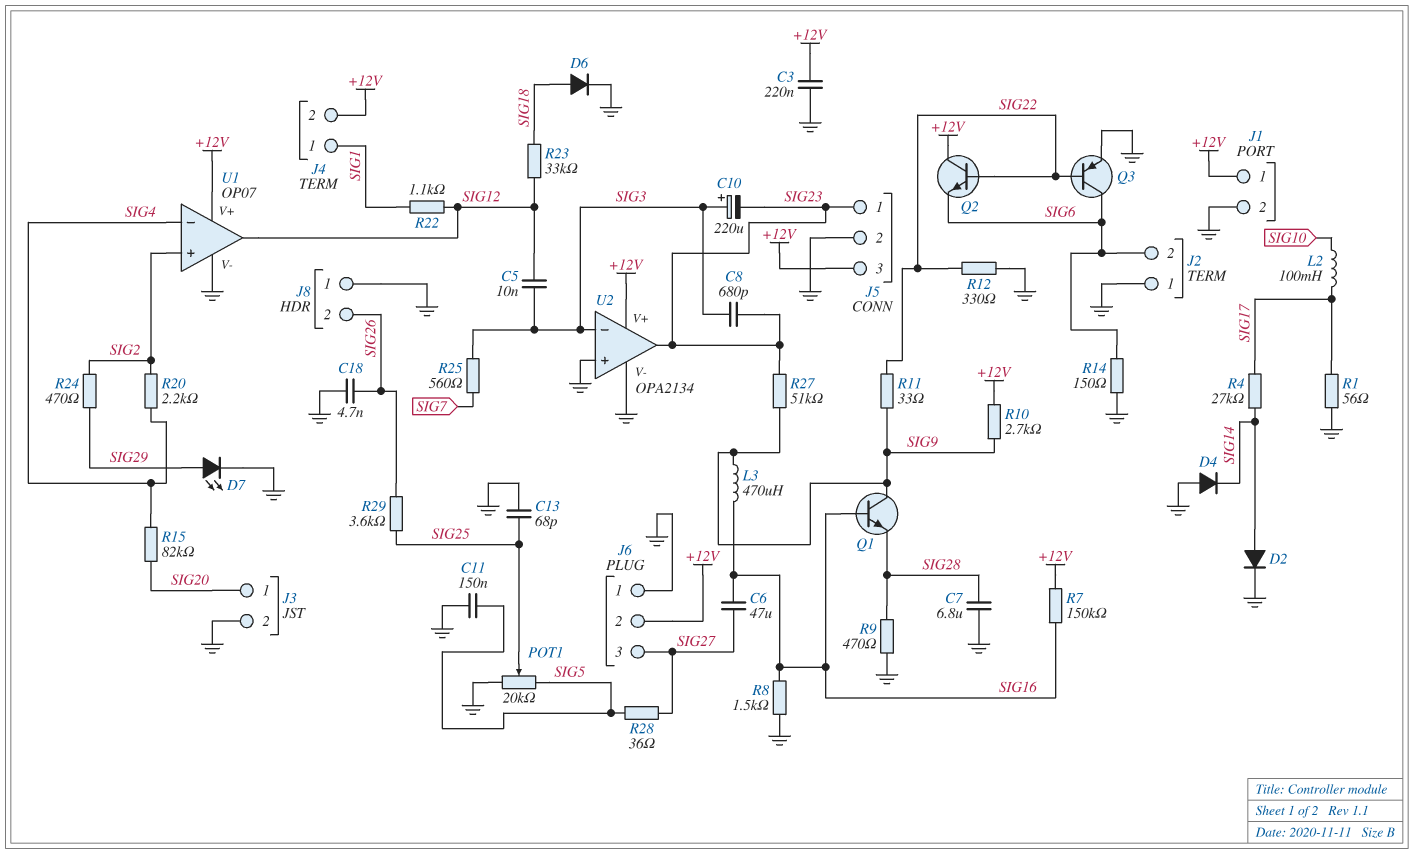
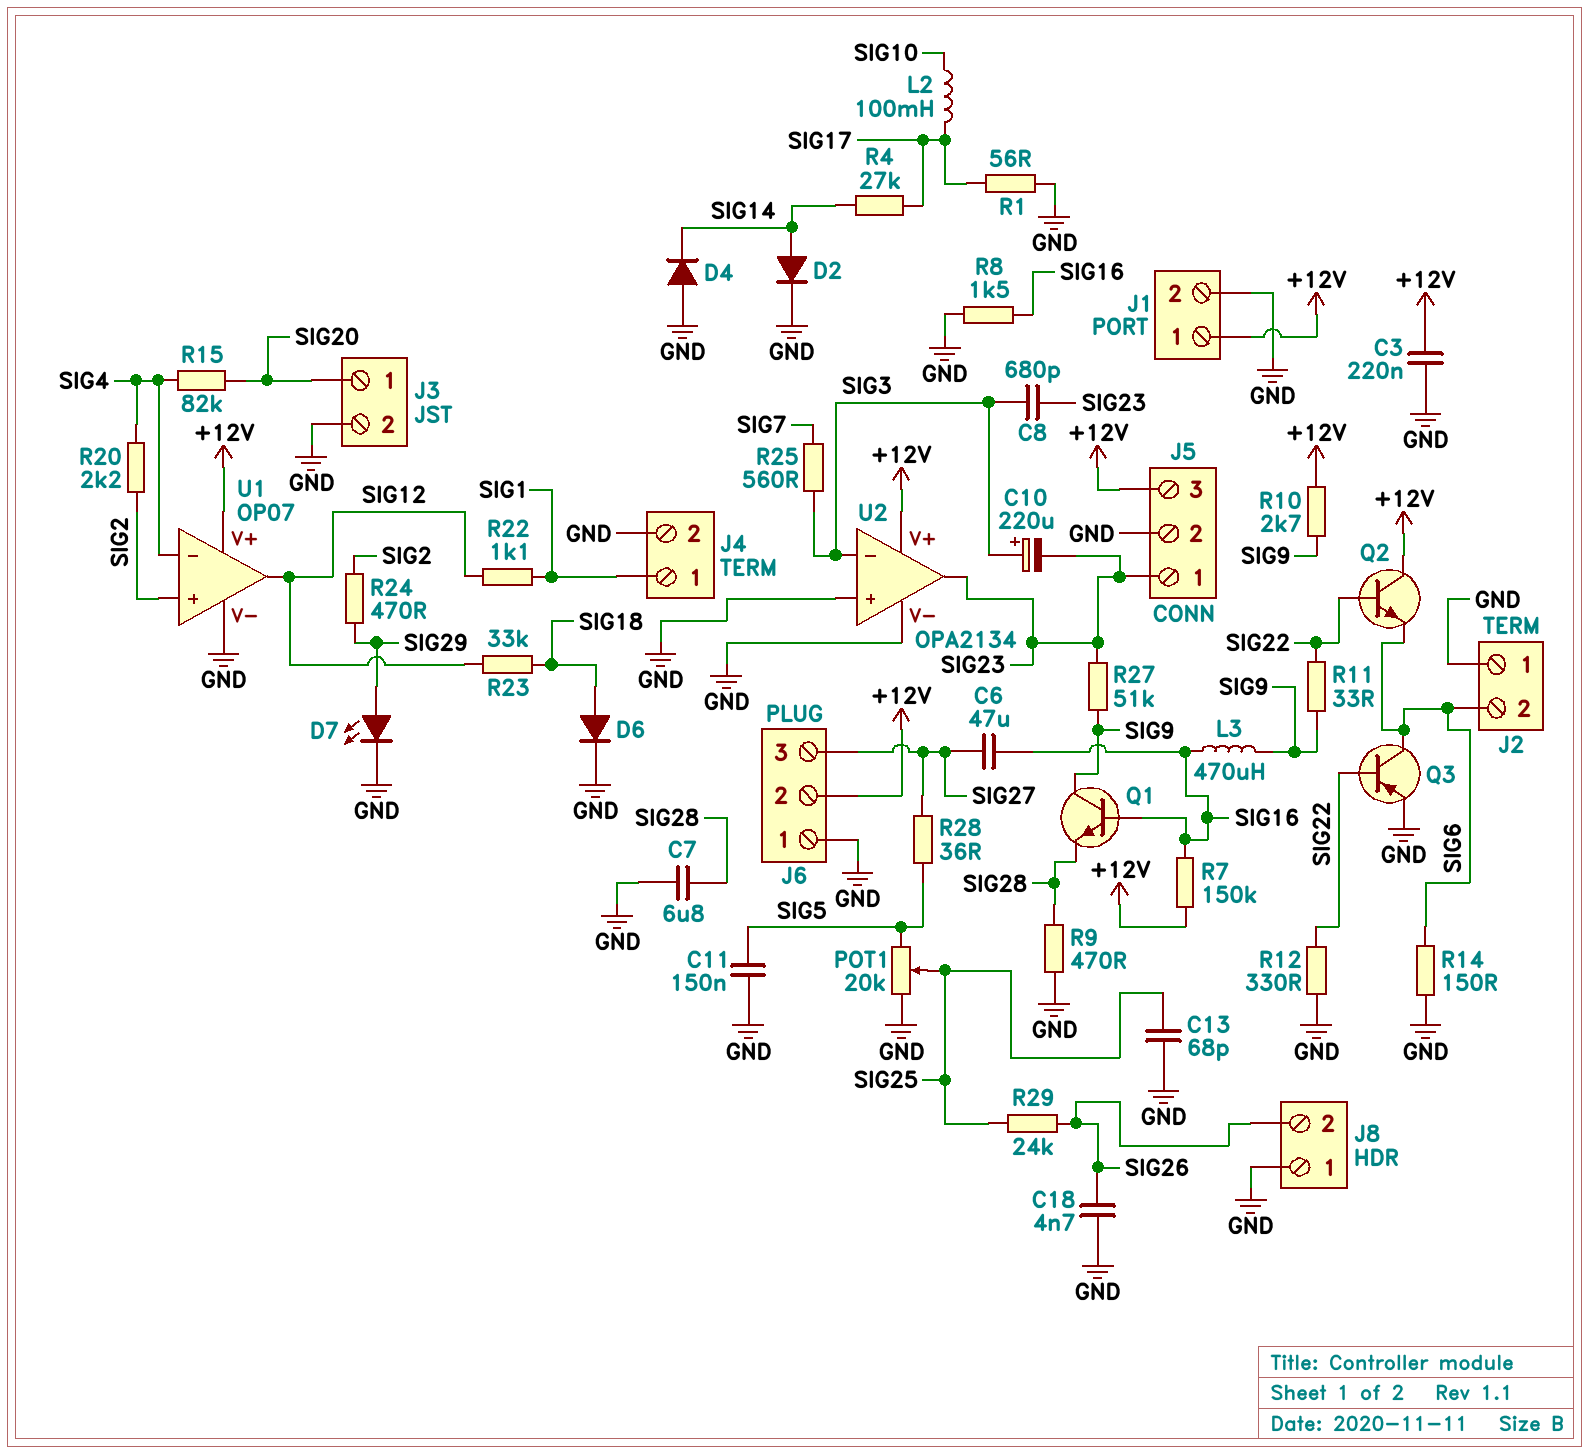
C5: 10nF (SIG3, SIG12) -> none
J4 pin 2: +12V -> GND
R29: 3.6k (SIG25, SIG26) -> 24k (SIG25, SIG26)

